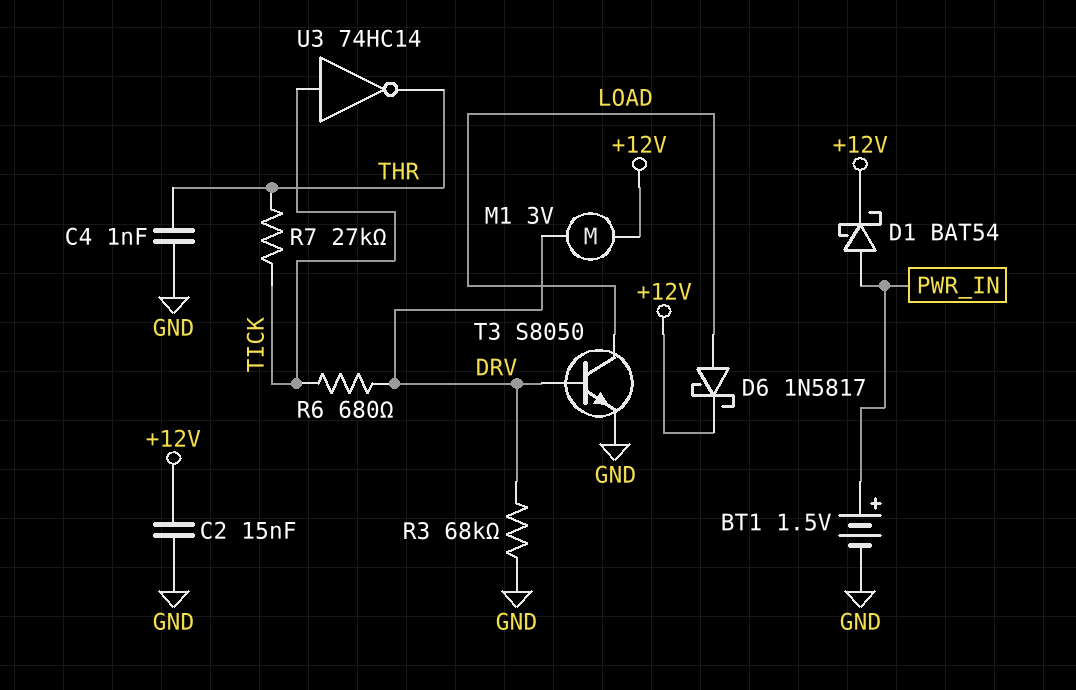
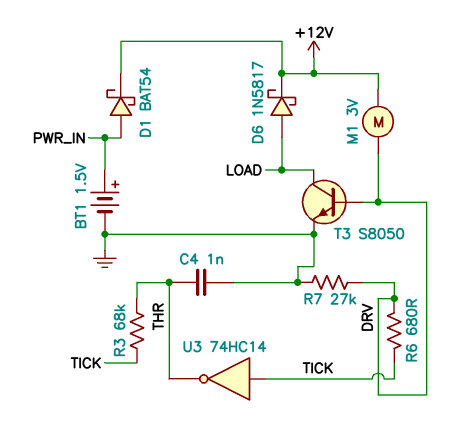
C2: 15nF (+12V, GND) -> none
R3: 68k (DRV, GND) -> 68k (THR, TICK)
R7: 27k (THR, TICK) -> 27k (DRV, GND)

